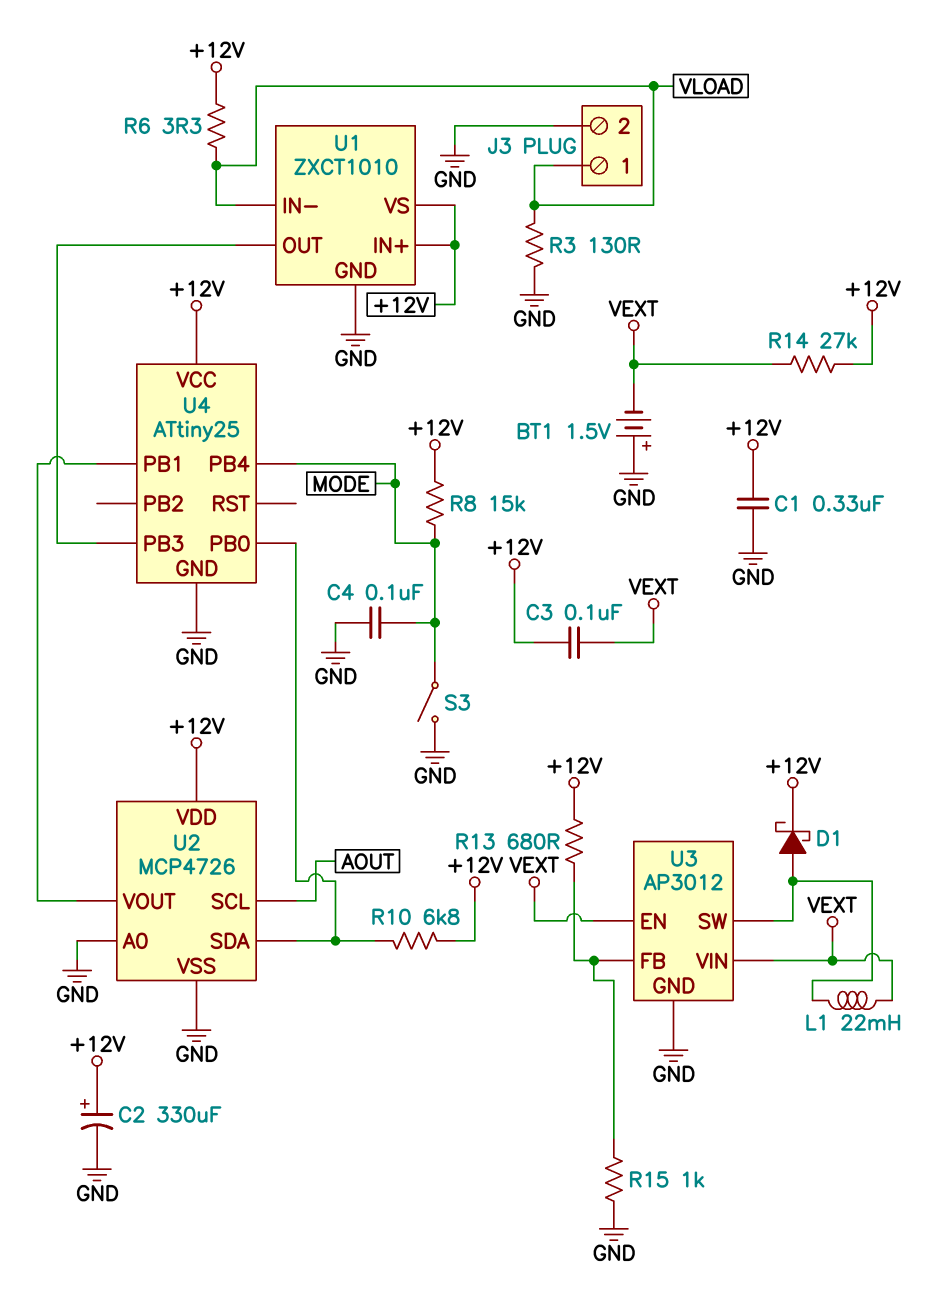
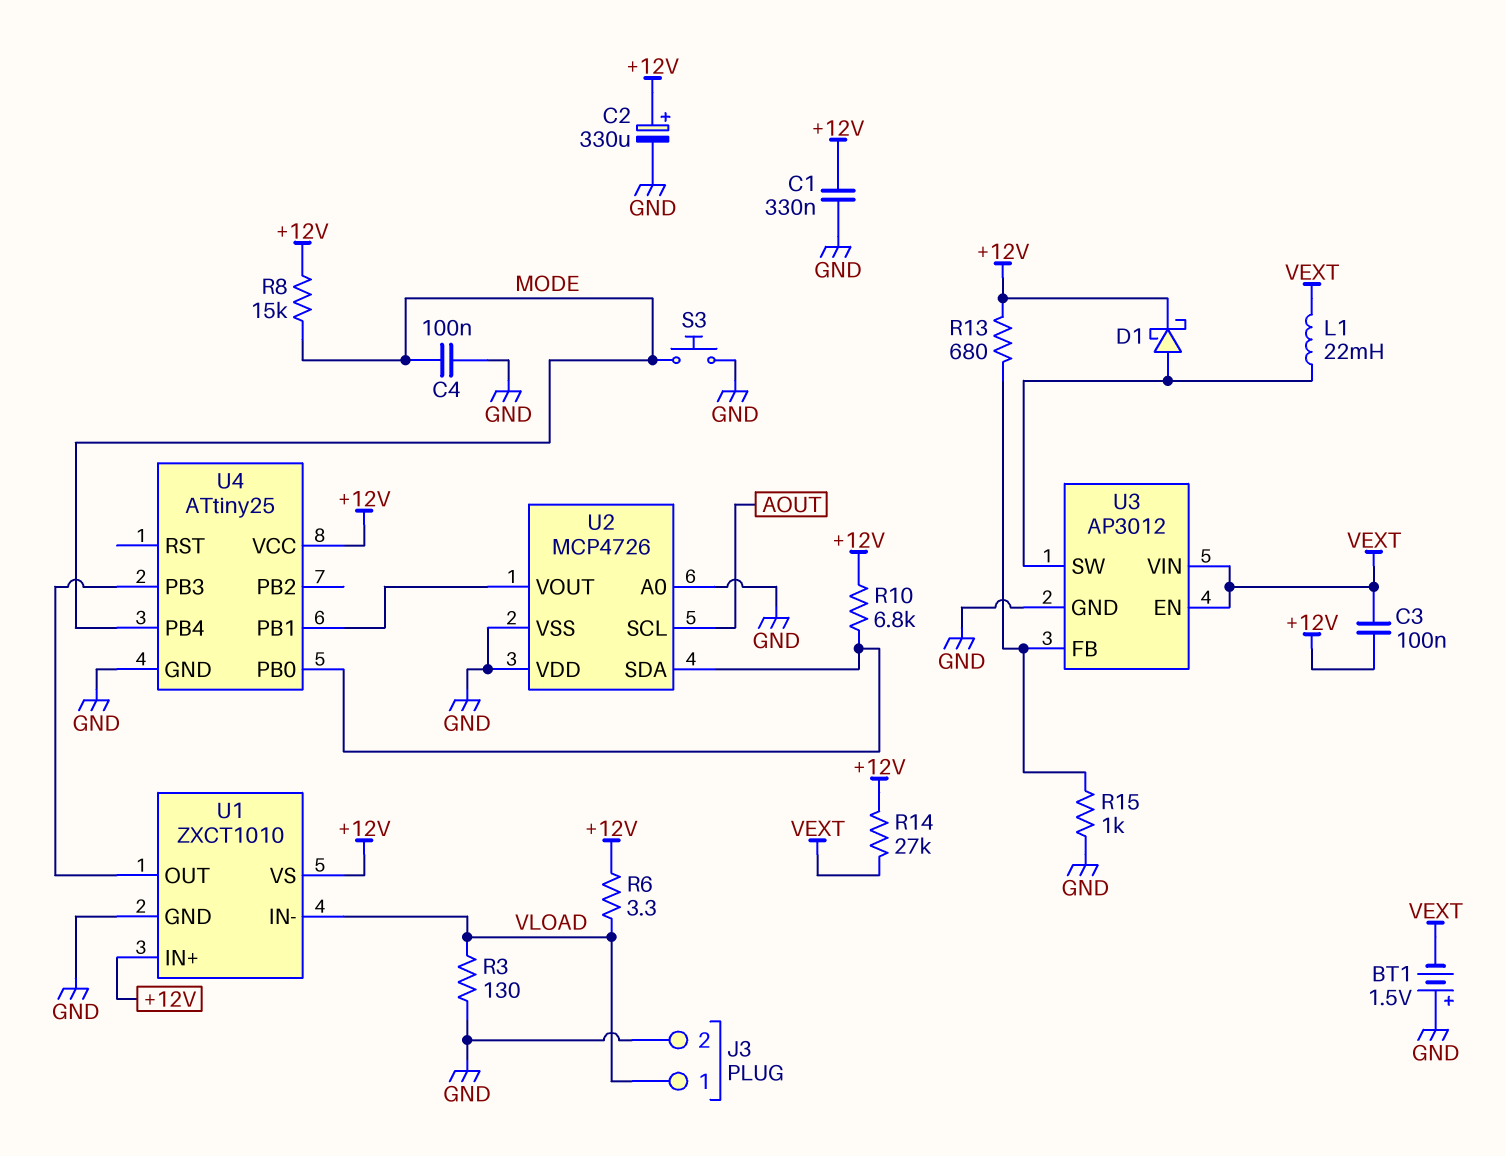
S3: switch (GND, MODE) -> button (GND, MODE)
U2 pin VDD: +12V -> GND

